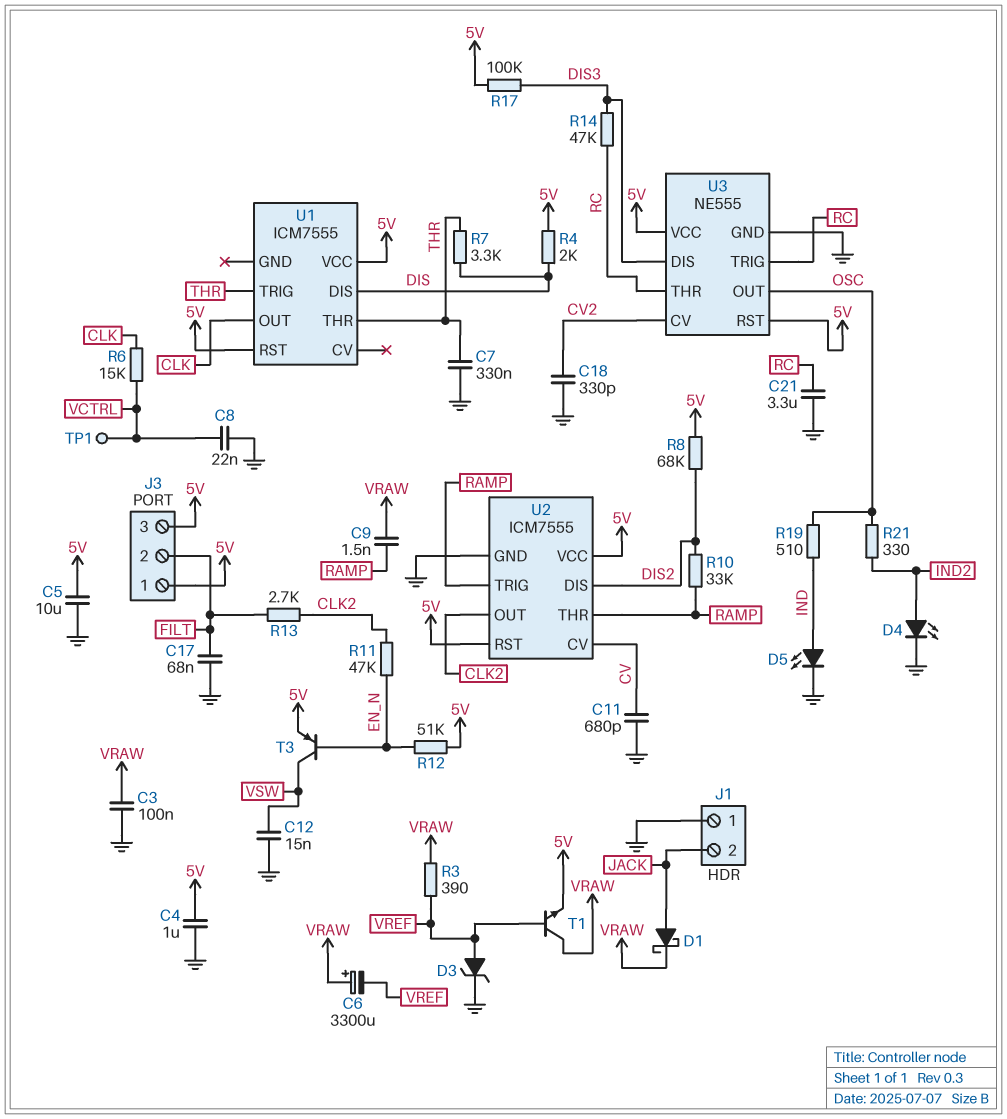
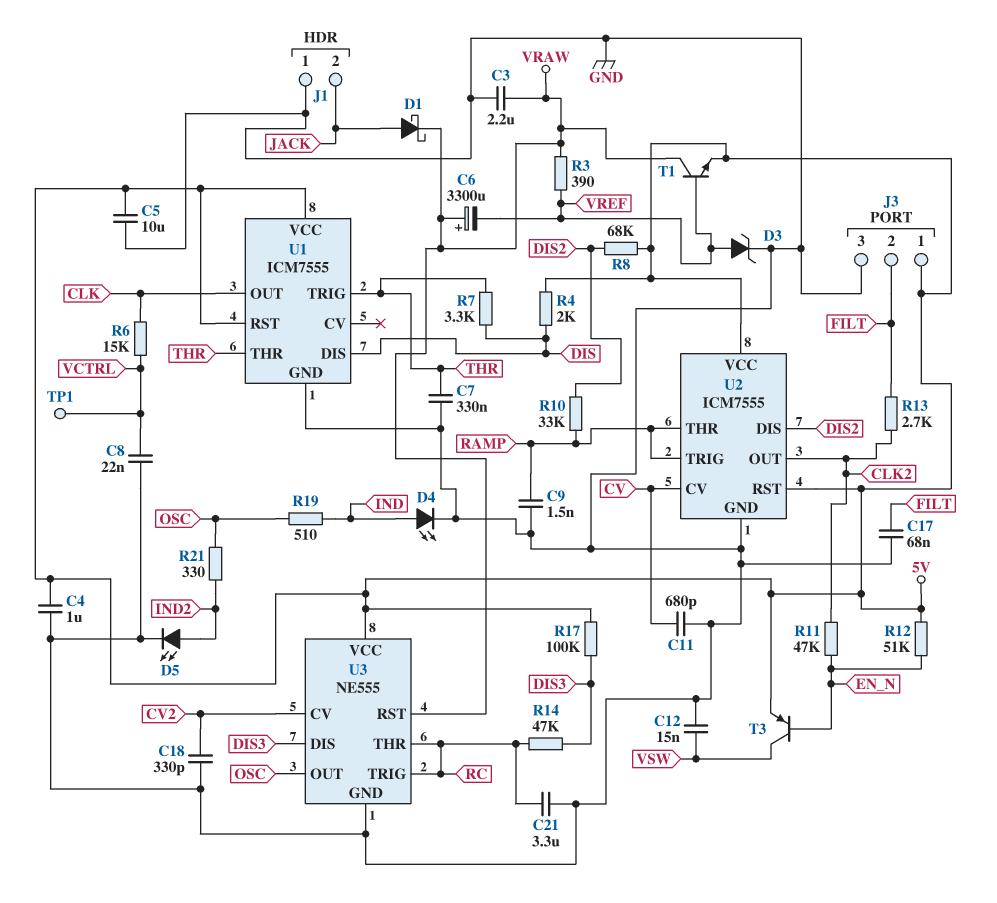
C3: 100nF (GND, VRAW) -> 2.2uF (GND, VRAW)
C9: 1.5nF (RAMP, VRAW) -> 1.5nF (GND, RAMP)
D4: LED (A IND2, K GND) -> LED (A IND, K GND)
D5: LED (A IND, K GND) -> LED (A IND2, K GND)
J3 pin 3: 5V -> GND
U1 pin GND: none -> GND
U3 pin RST: 5V -> VRAW

